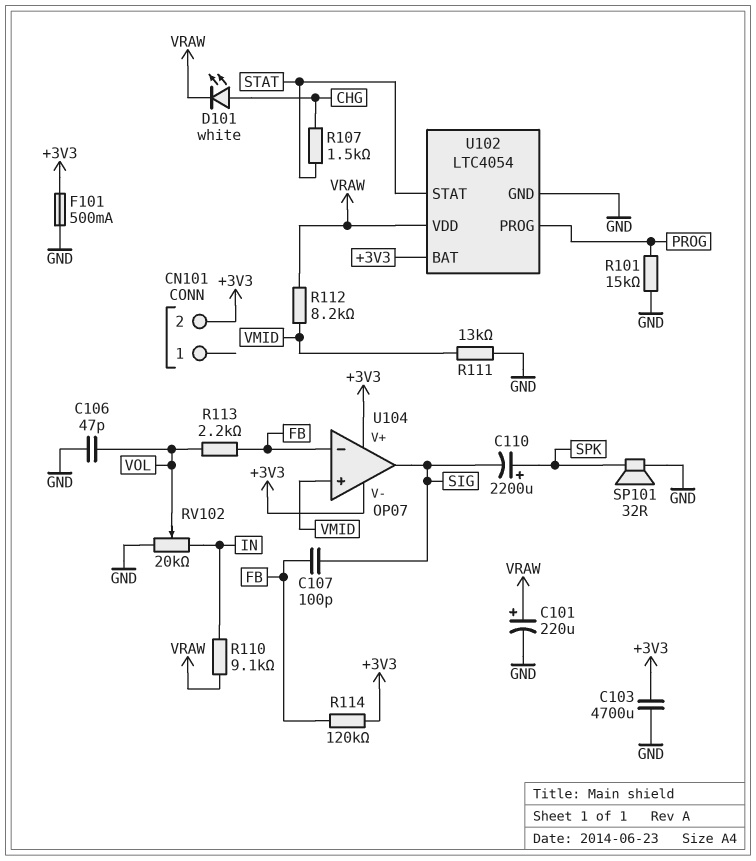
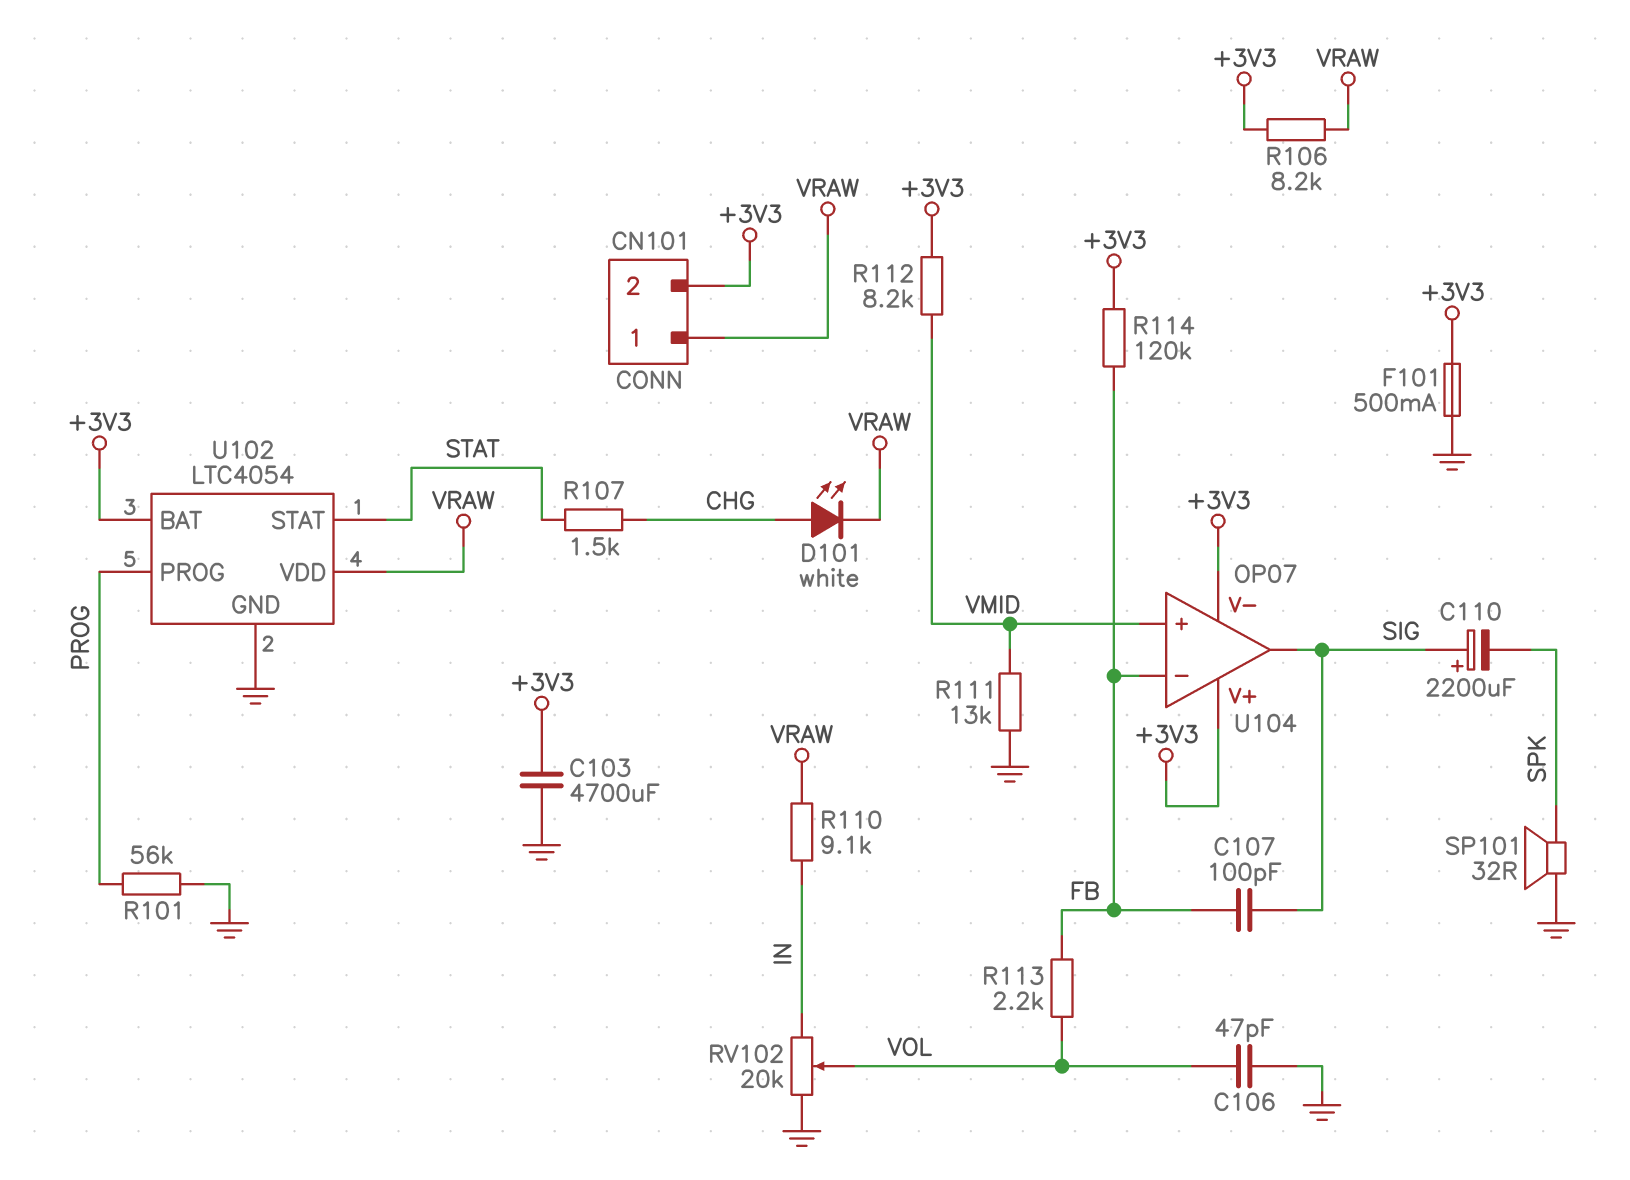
C101: 220uF (plus VRAW, minus GND) -> none
C110: 2200uF (plus SPK, minus SIG) -> 2200uF (plus SIG, minus SPK)
CN101 pin 1: none -> VRAW
R101: 15k (GND, PROG) -> 56k (GND, PROG)
R106: none -> 8.2k (+3V3, VRAW)
R112: 8.2k (VMID, VRAW) -> 8.2k (+3V3, VMID)

